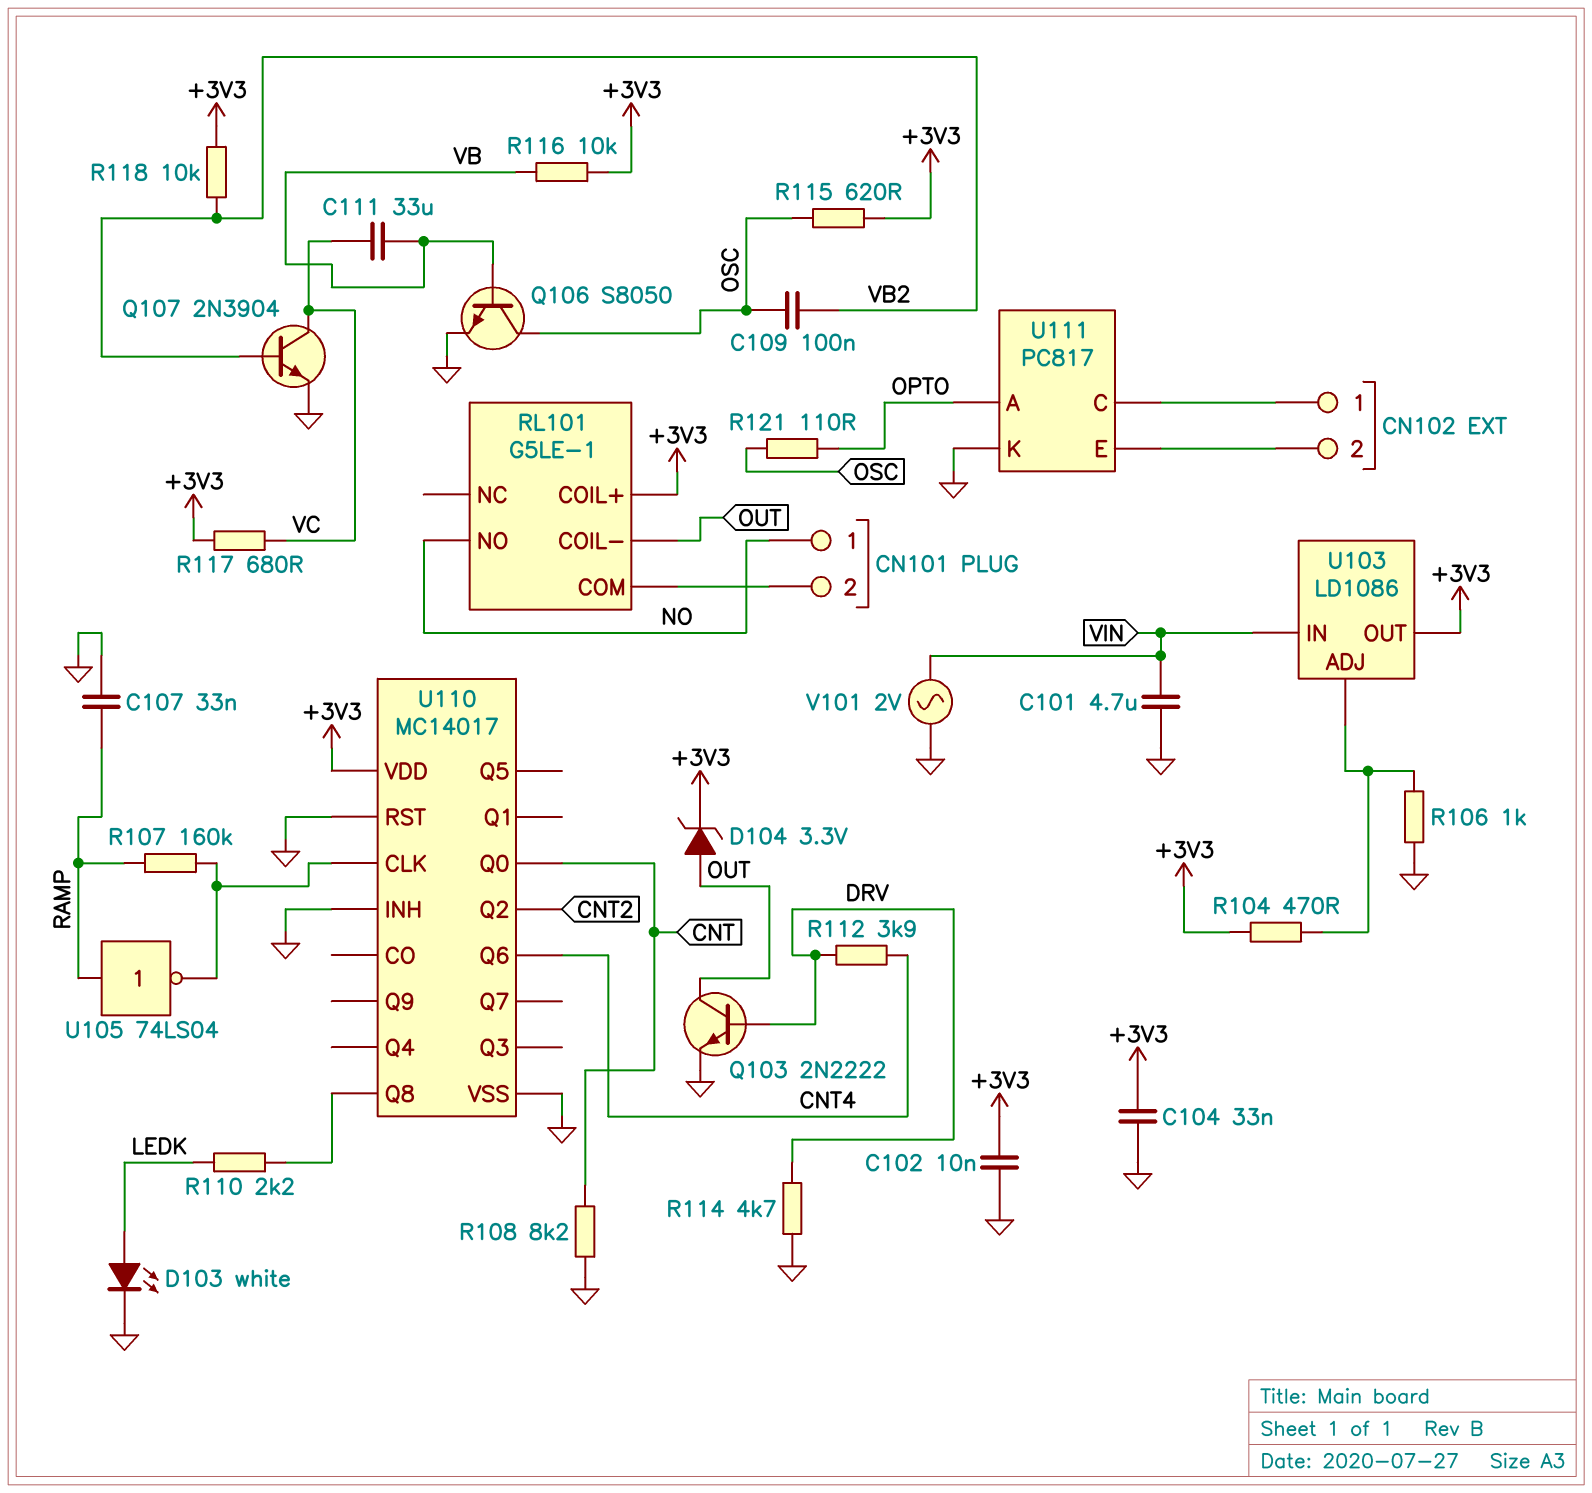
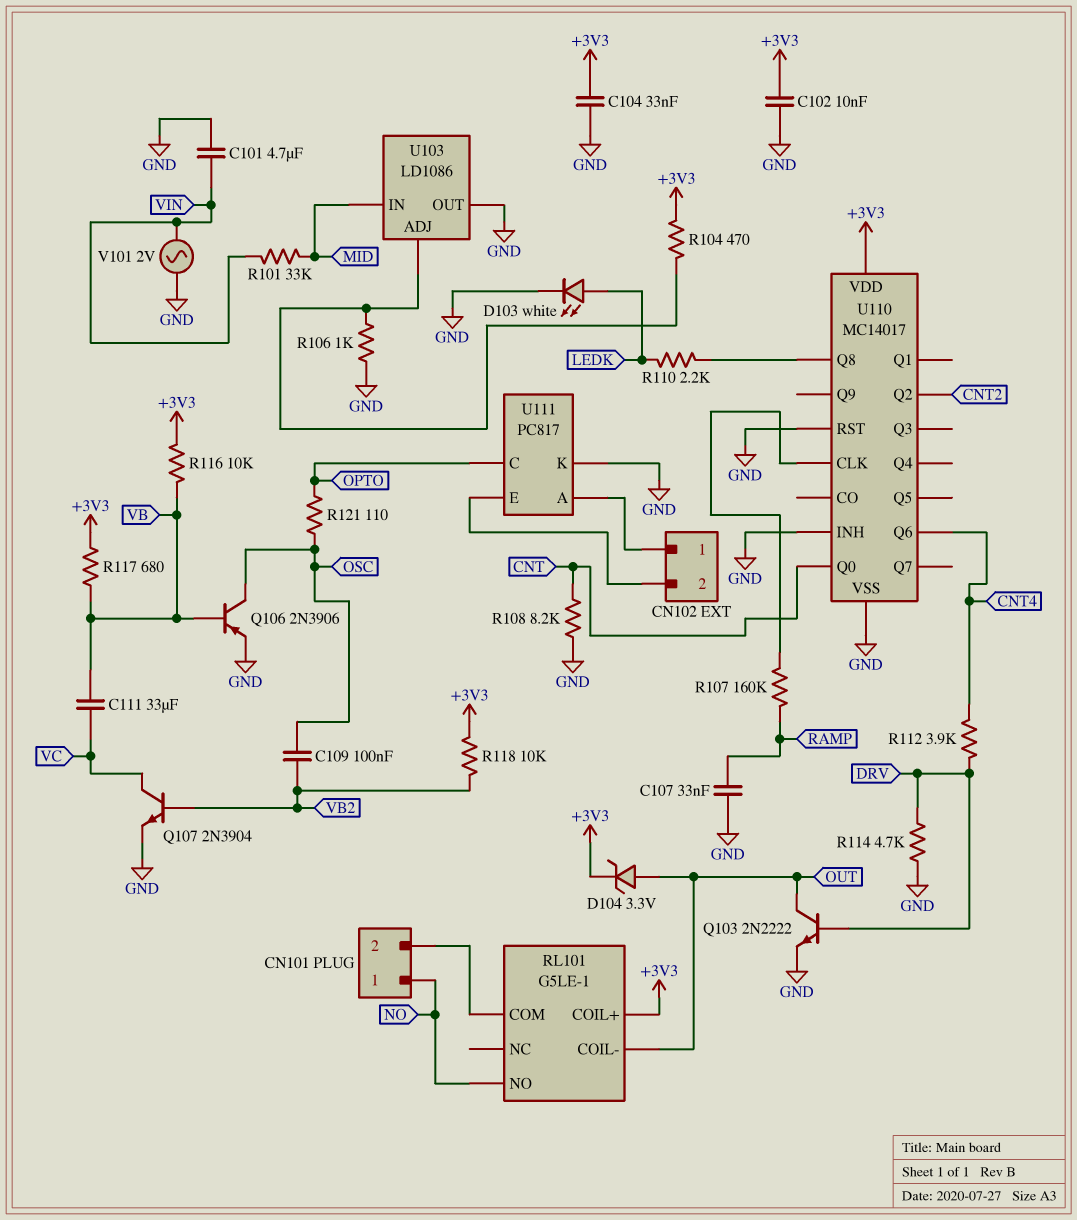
Q106: NPN S8050 (B VB, C OSC, E GND) -> PNP 2N3906 (B VB, C OSC, E GND)
R101: none -> 33k (MID, VIN)
R115: 620 (+3V3, OSC) -> none
R117: 680 (+3V3, VC) -> 680 (+3V3, VB)
U103 pin IN: VIN -> MID
U103 pin OUT: +3V3 -> GND
U105: NOT 74LS04 (in RAMP, out U110/CLK) -> none
U111 pin A: OPTO -> CN102/1
U111 pin C: CN102/1 -> OPTO

